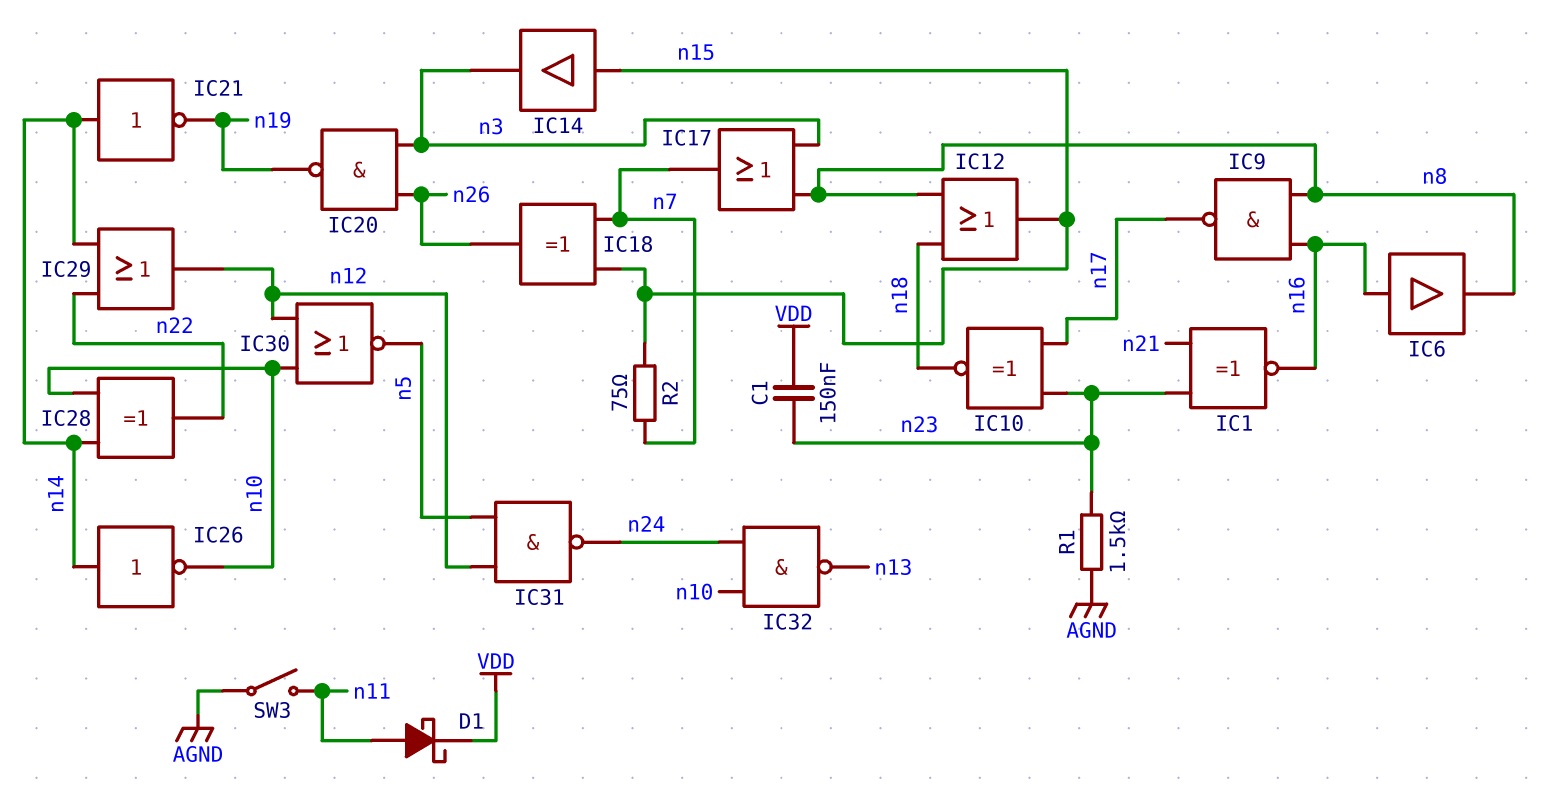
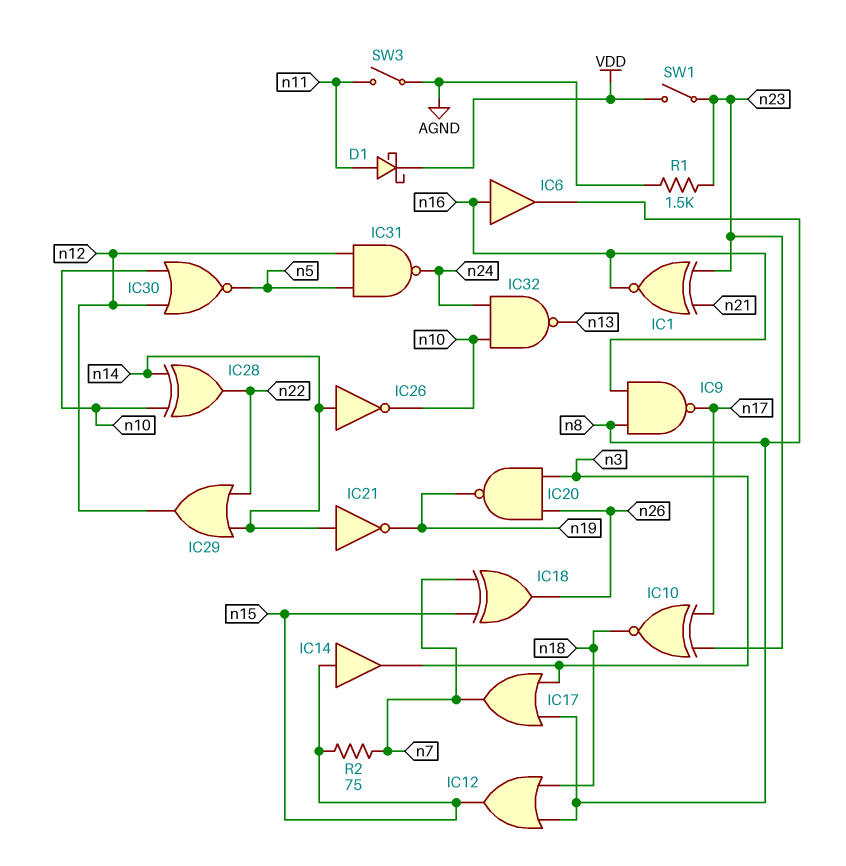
C1: 150nF (VDD, n23) -> none
SW1: none -> switch (VDD, n23)

